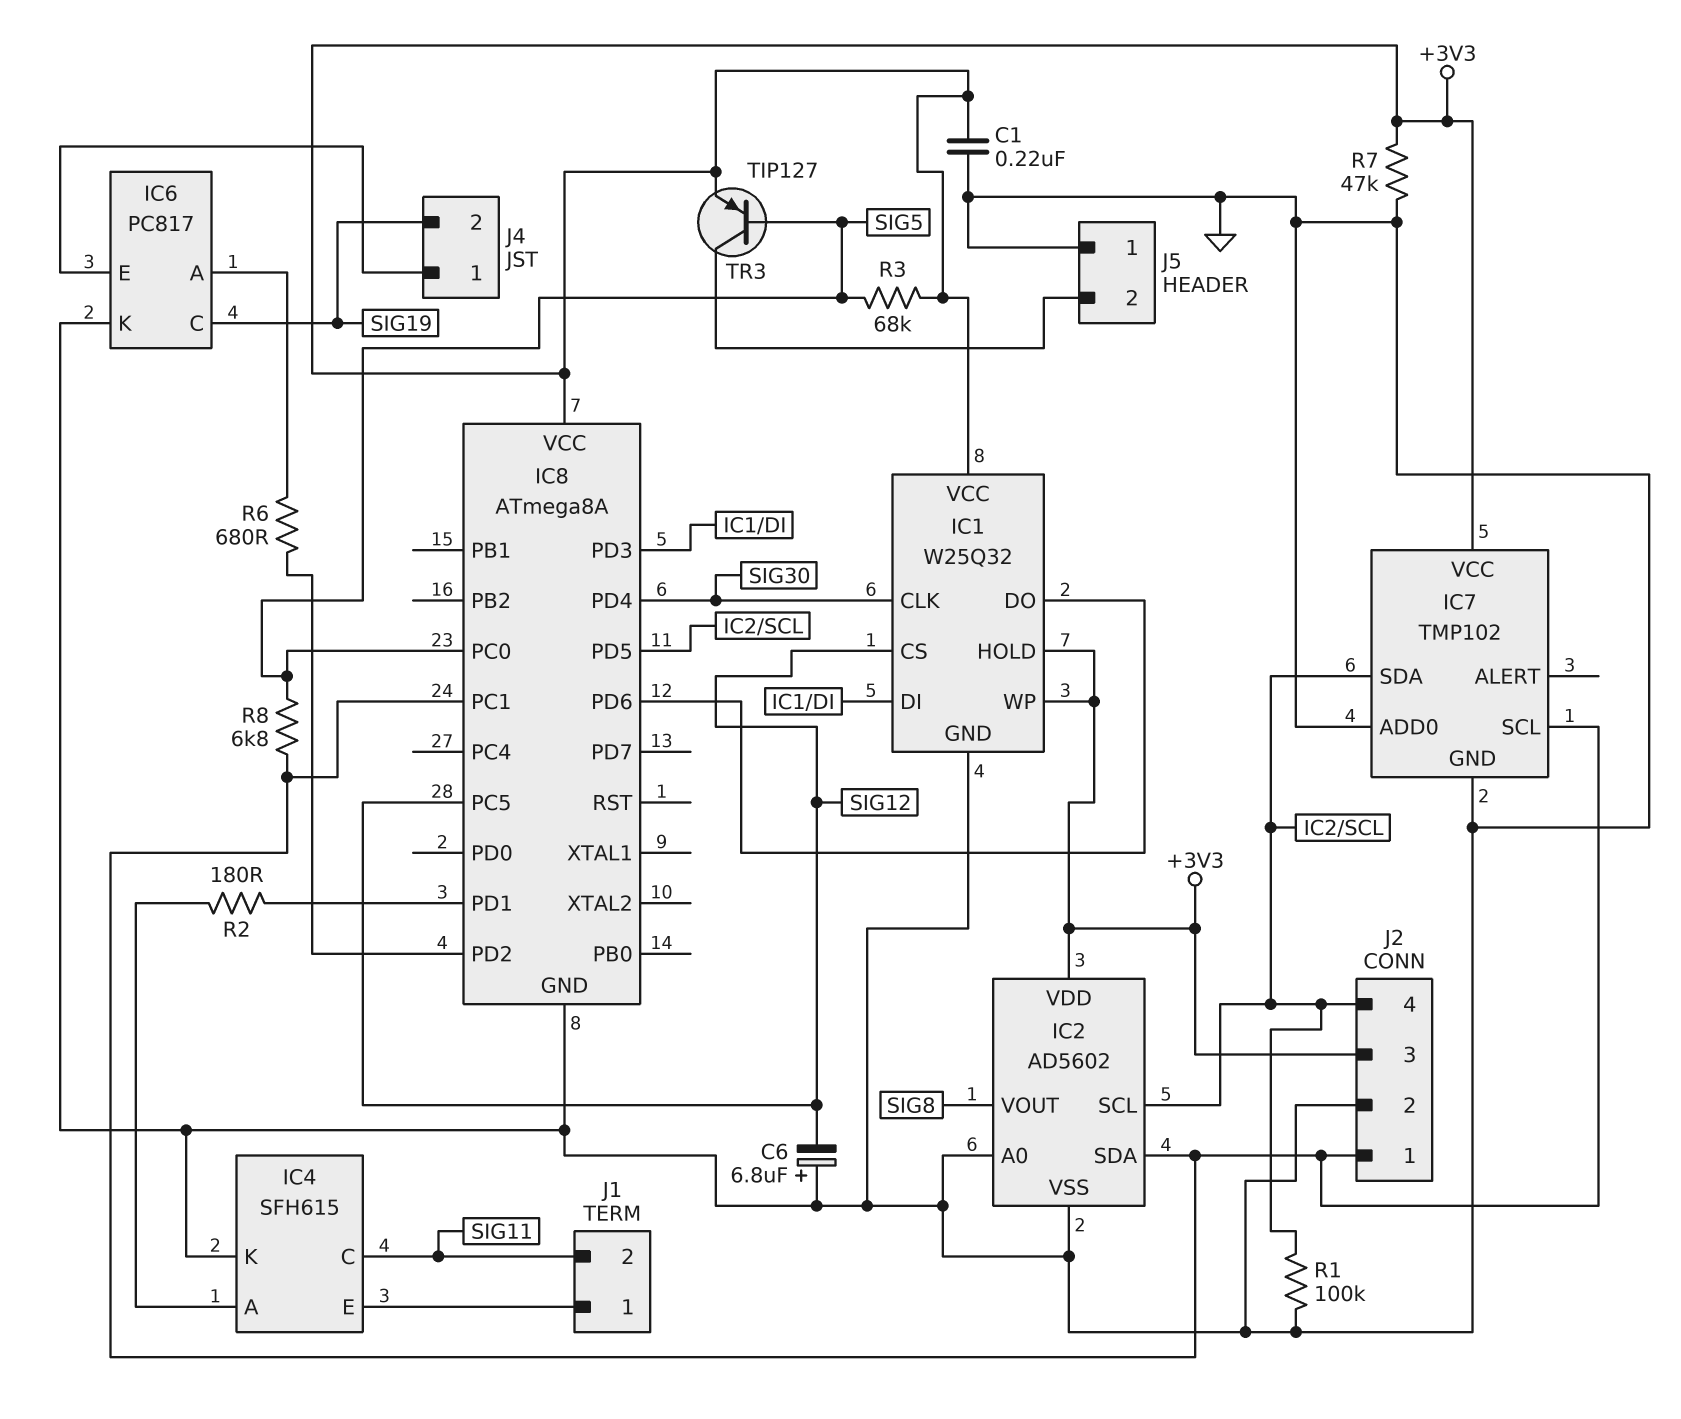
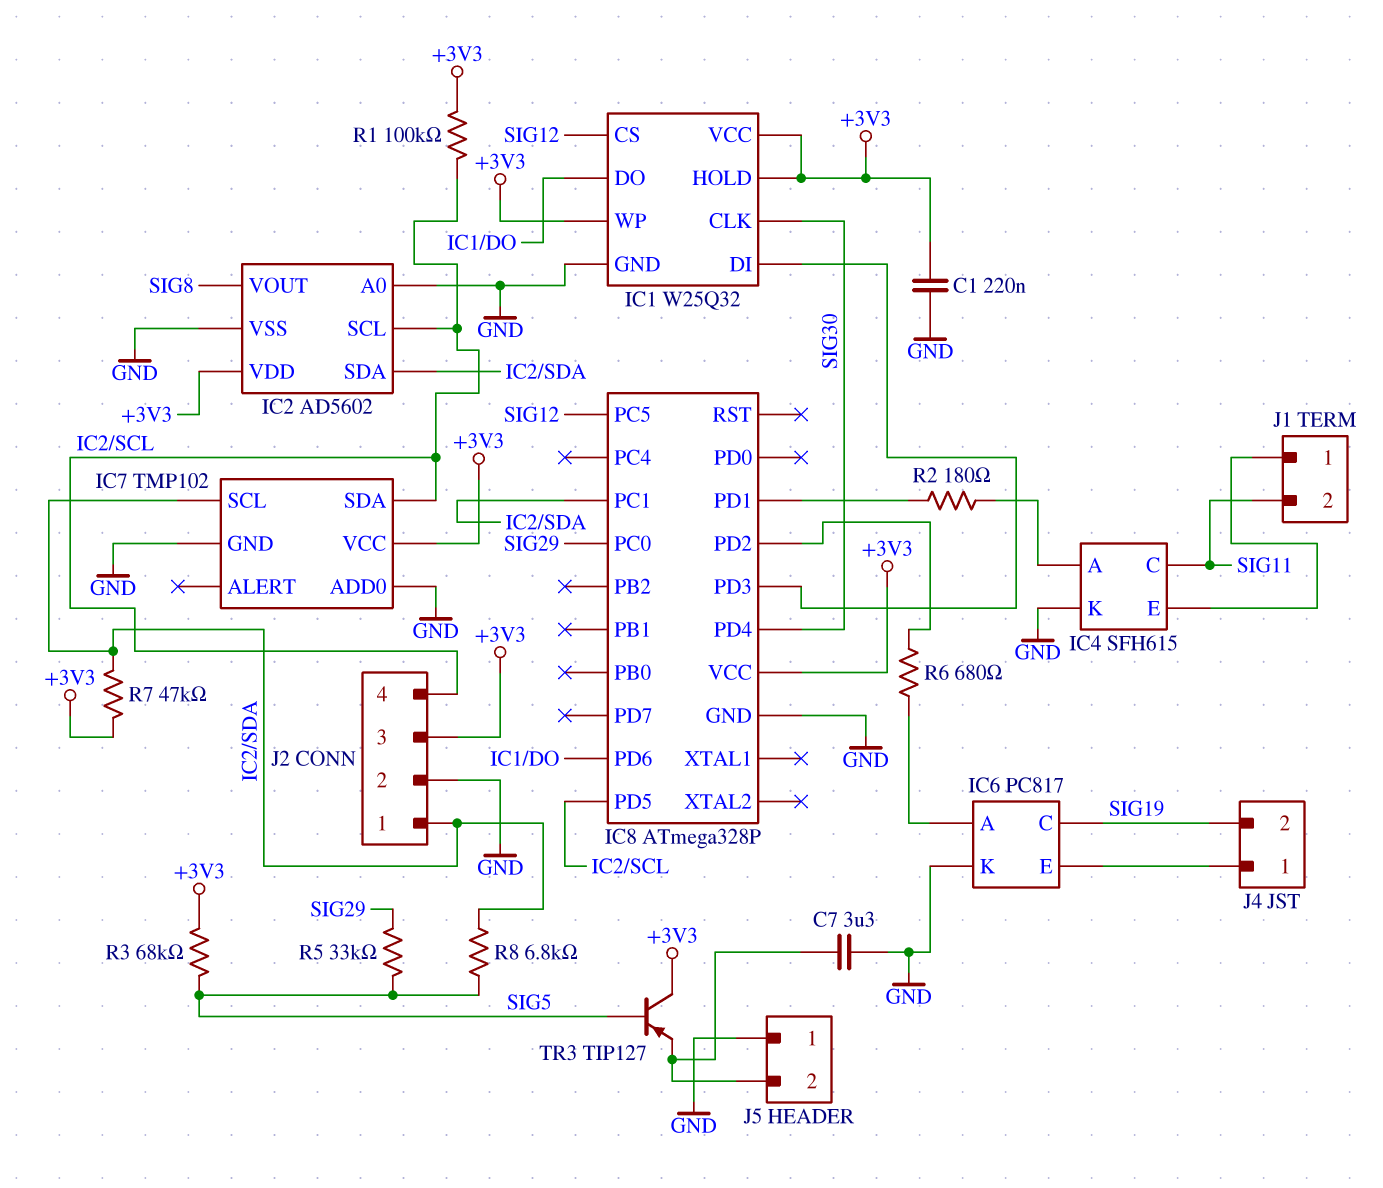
C6: 6.8uF (plus GND, minus SIG12) -> none
C7: none -> 3.3uF (GND, J5/2)
IC8: ATmega8A -> ATmega328P
IC8 pin PC0: SIG5 -> SIG29
R1: 100k (GND, IC2/SCL) -> 100k (+3V3, IC2/SCL)
R5: none -> 33k (SIG5, SIG29)
R7: 47k (+3V3, GND) -> 47k (+3V3, IC2/SDA)
TR3: PNP TIP127 (B SIG5, C J5/2, E +3V3) -> PNP TIP127 (B SIG5, C +3V3, E J5/2)

